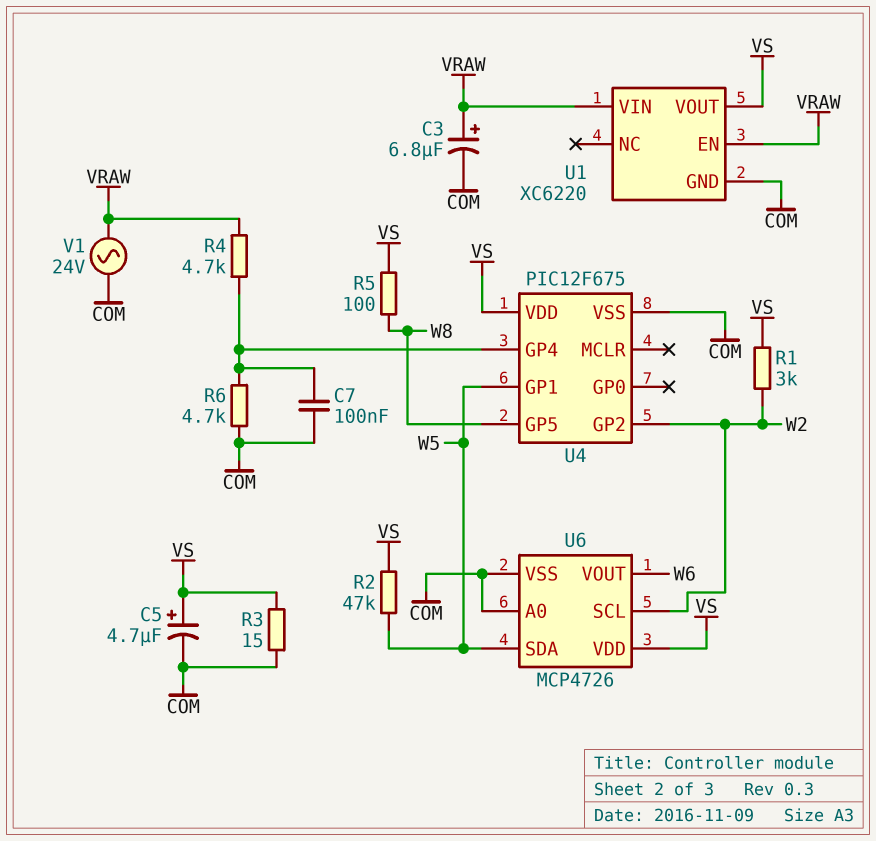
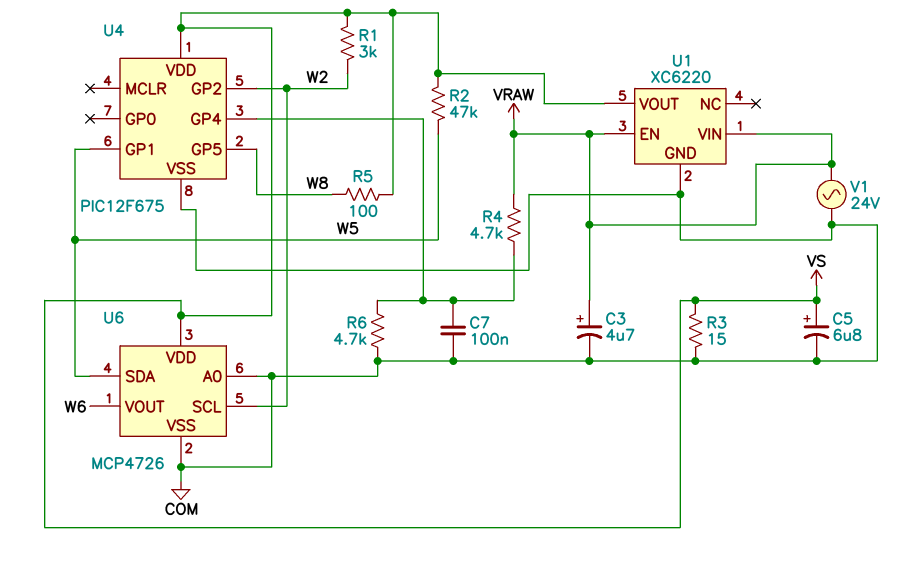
C3: 6.8uF (plus VRAW, minus COM) -> 4.7uF (plus VRAW, minus COM)
C5: 4.7uF (plus VS, minus COM) -> 6.8uF (plus VS, minus COM)

